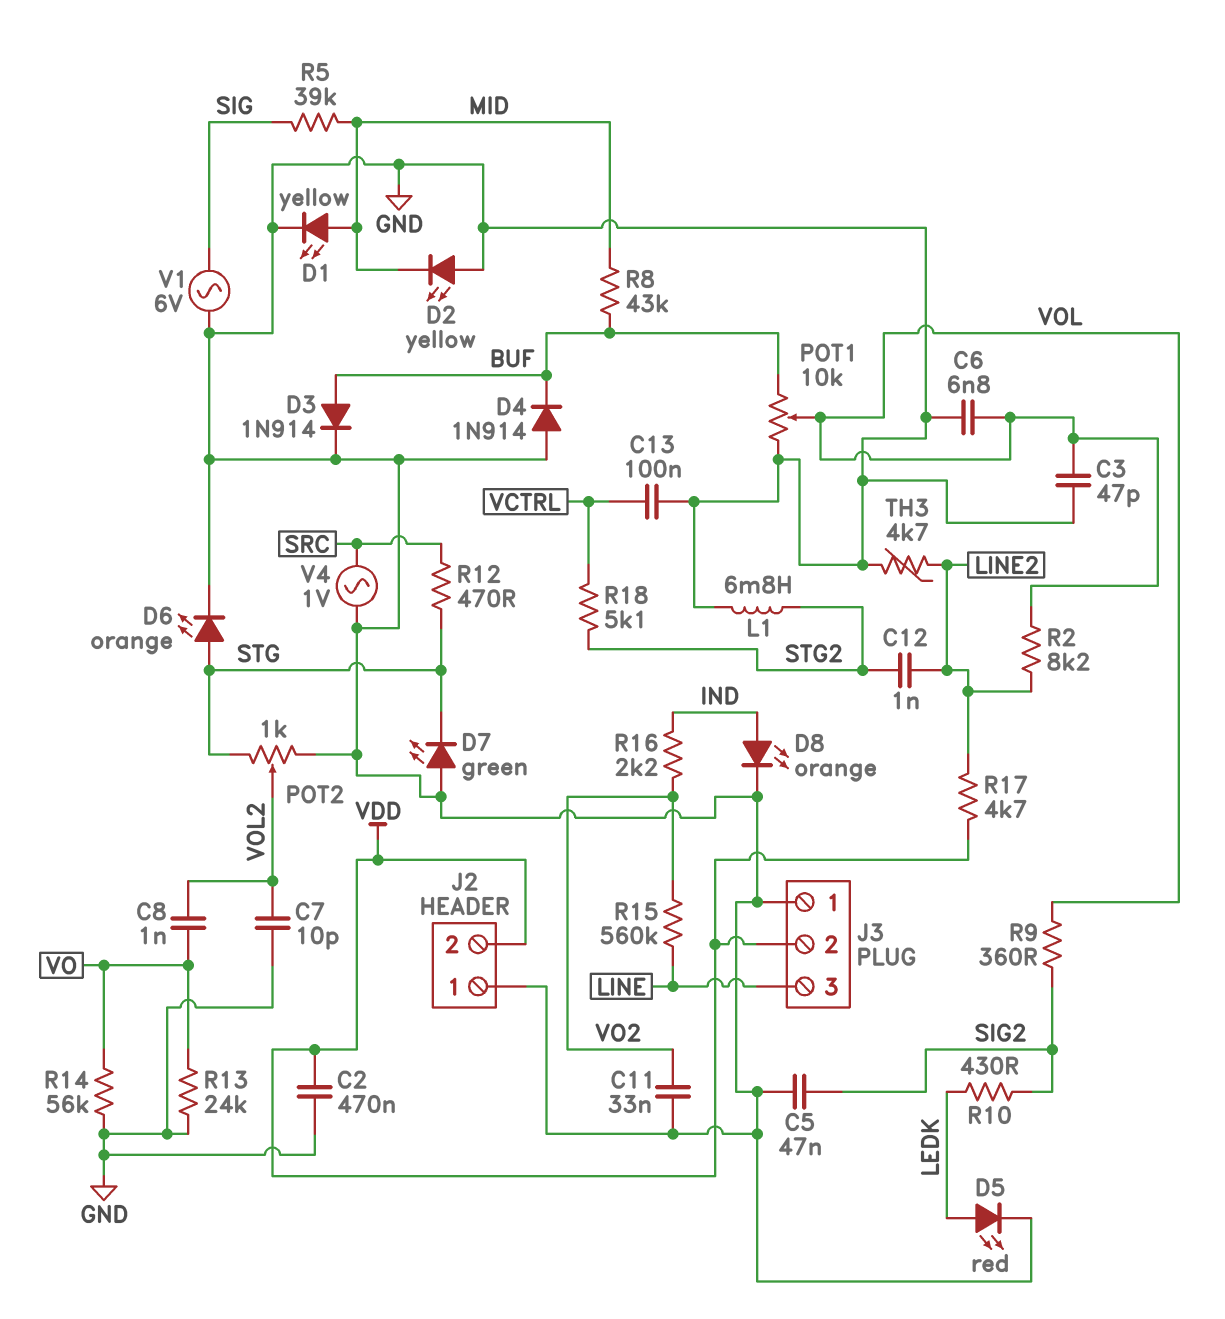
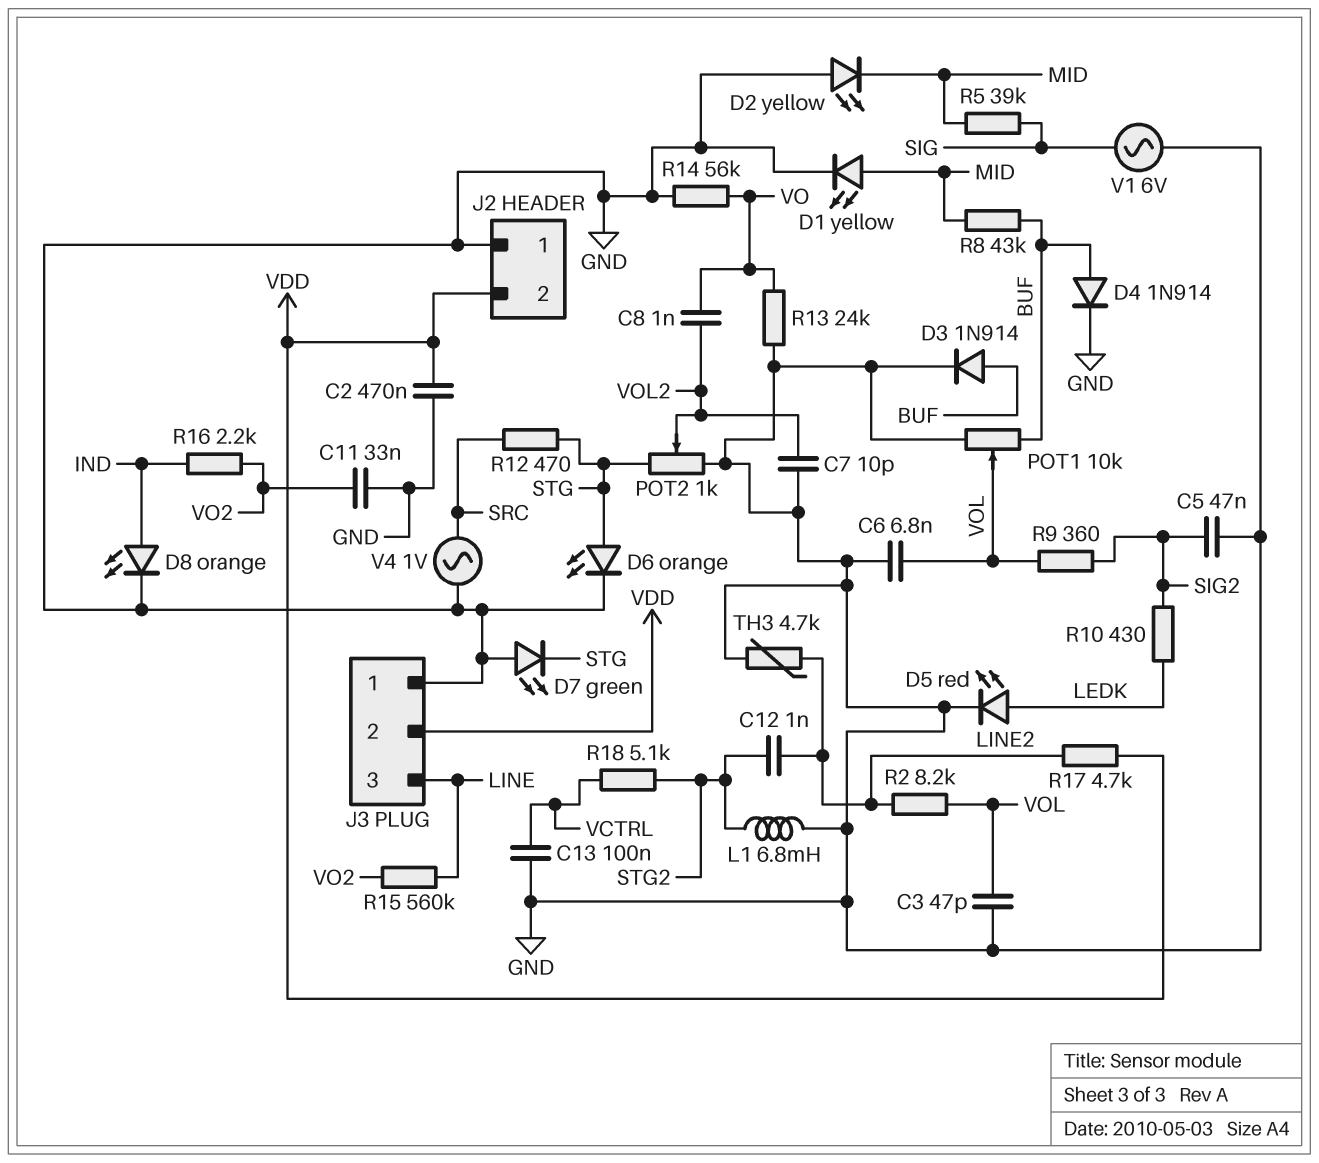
D4: diode 1N914 (A GND, K BUF) -> diode 1N914 (A BUF, K GND)

